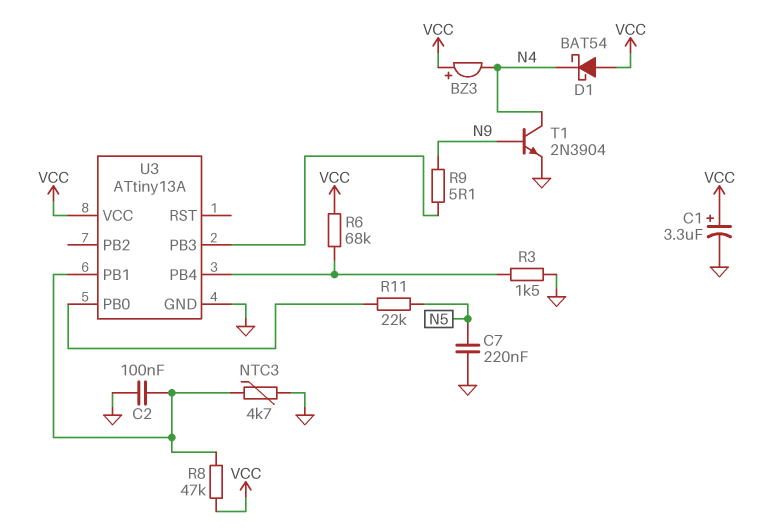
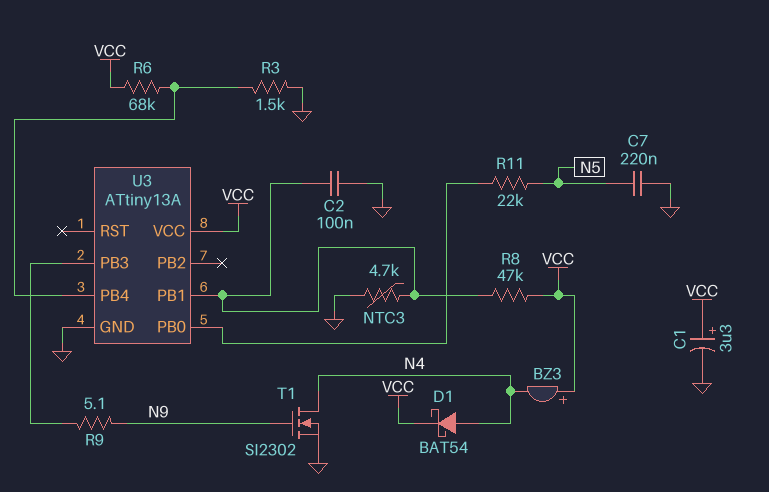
D1: schottky BAT54 (A VCC, K N4) -> schottky BAT54 (A N4, K VCC)
T1: NPN 2N3904 (B N9, C N4, E GND) -> NMOS SI2302 (G N9, D N4, S GND)

